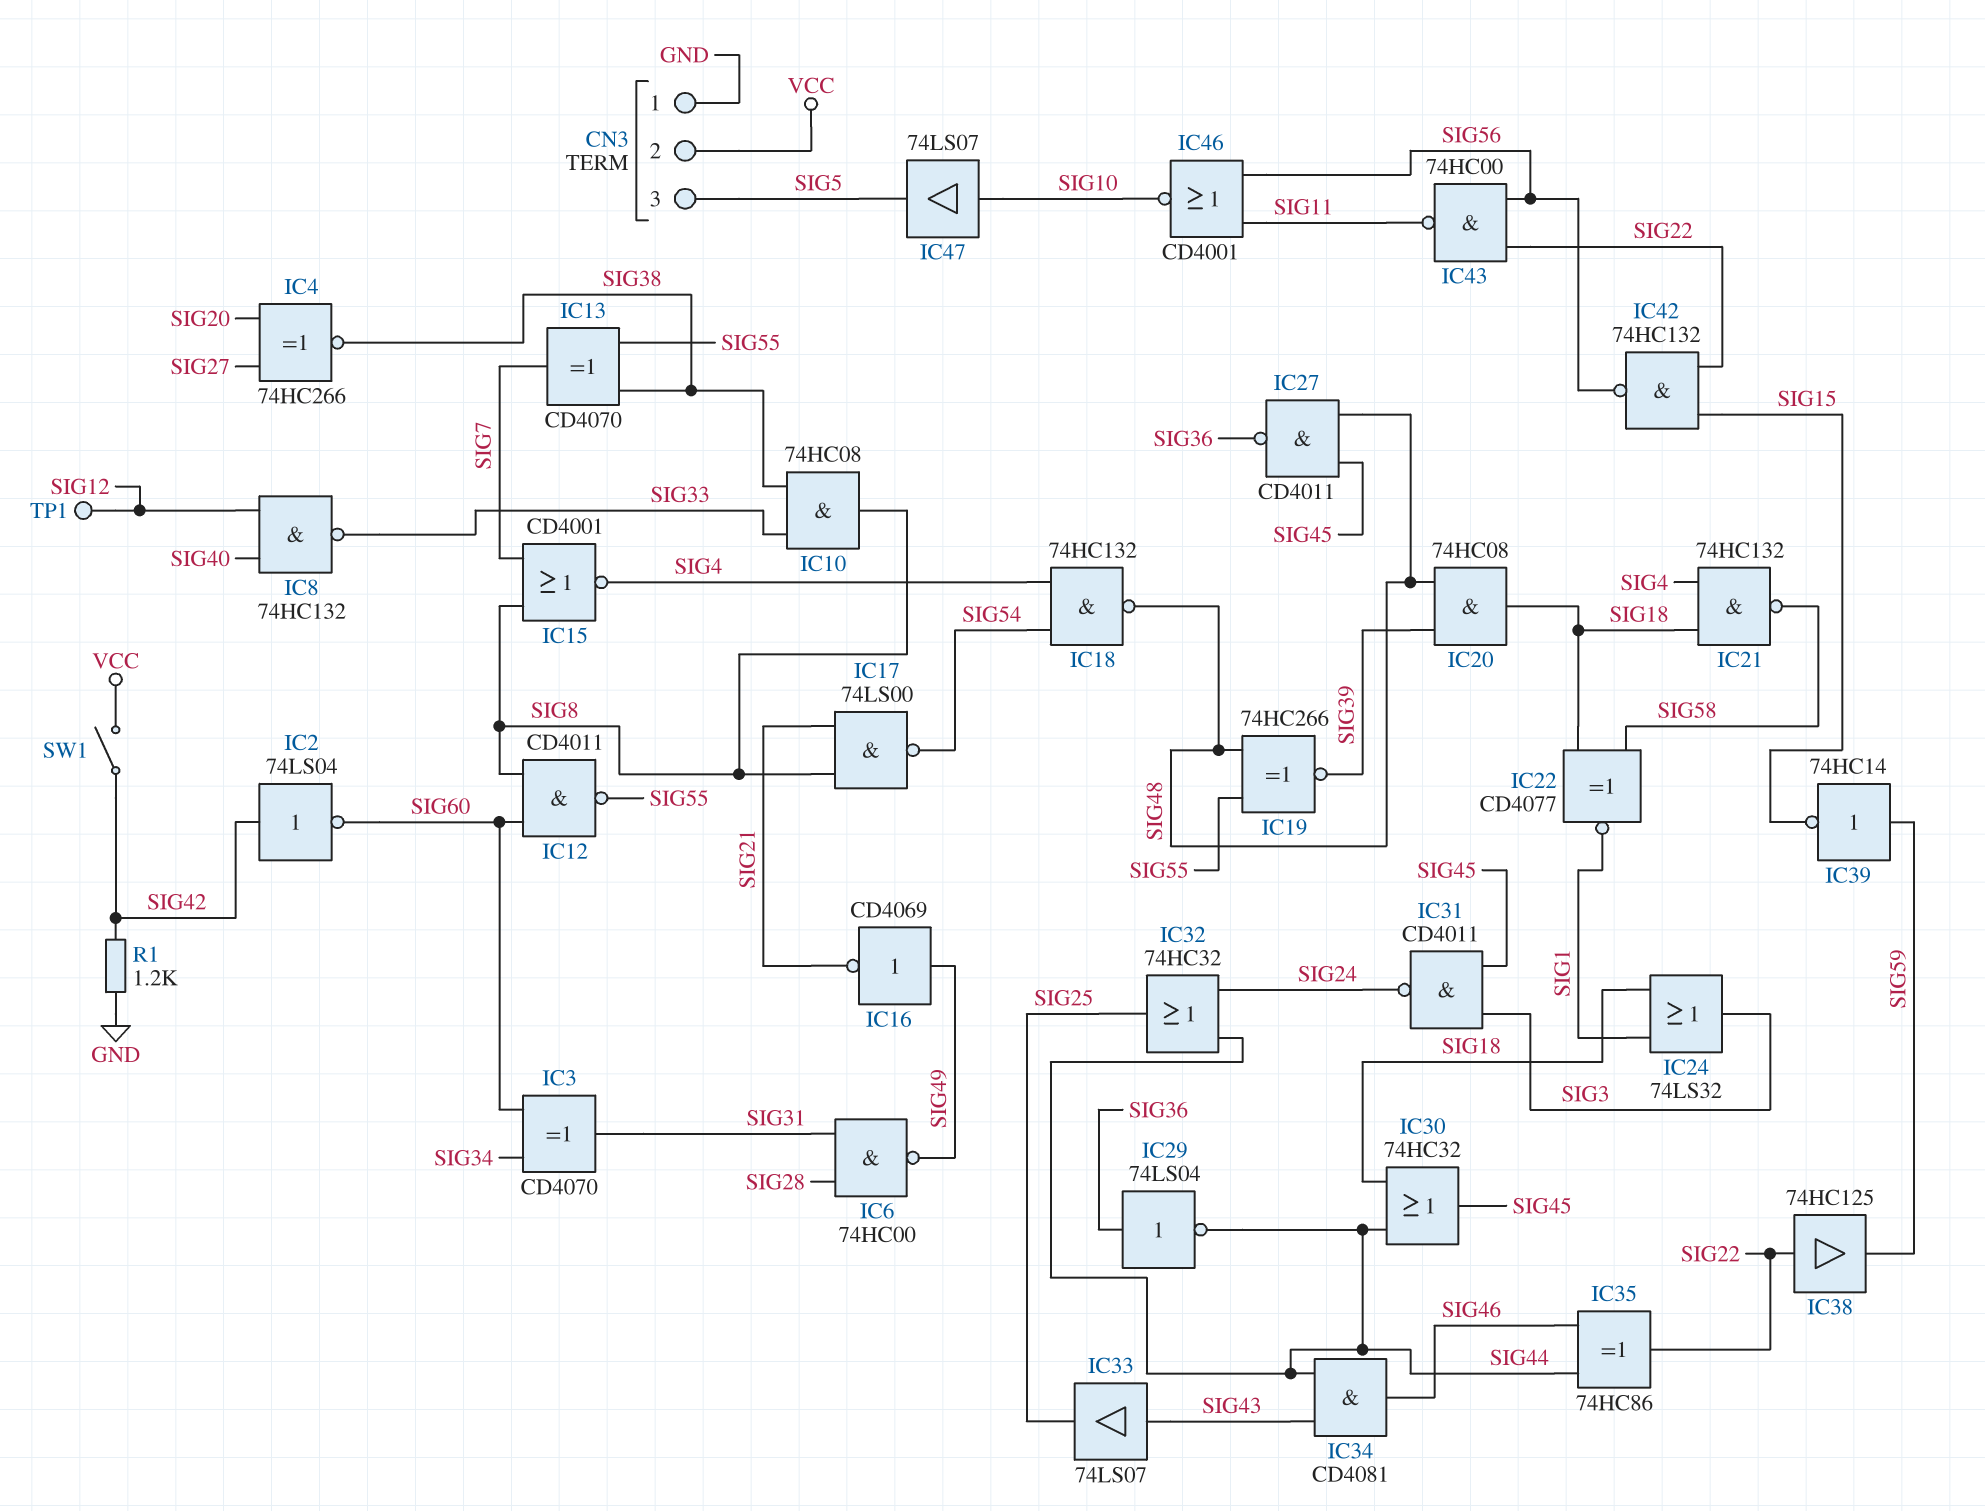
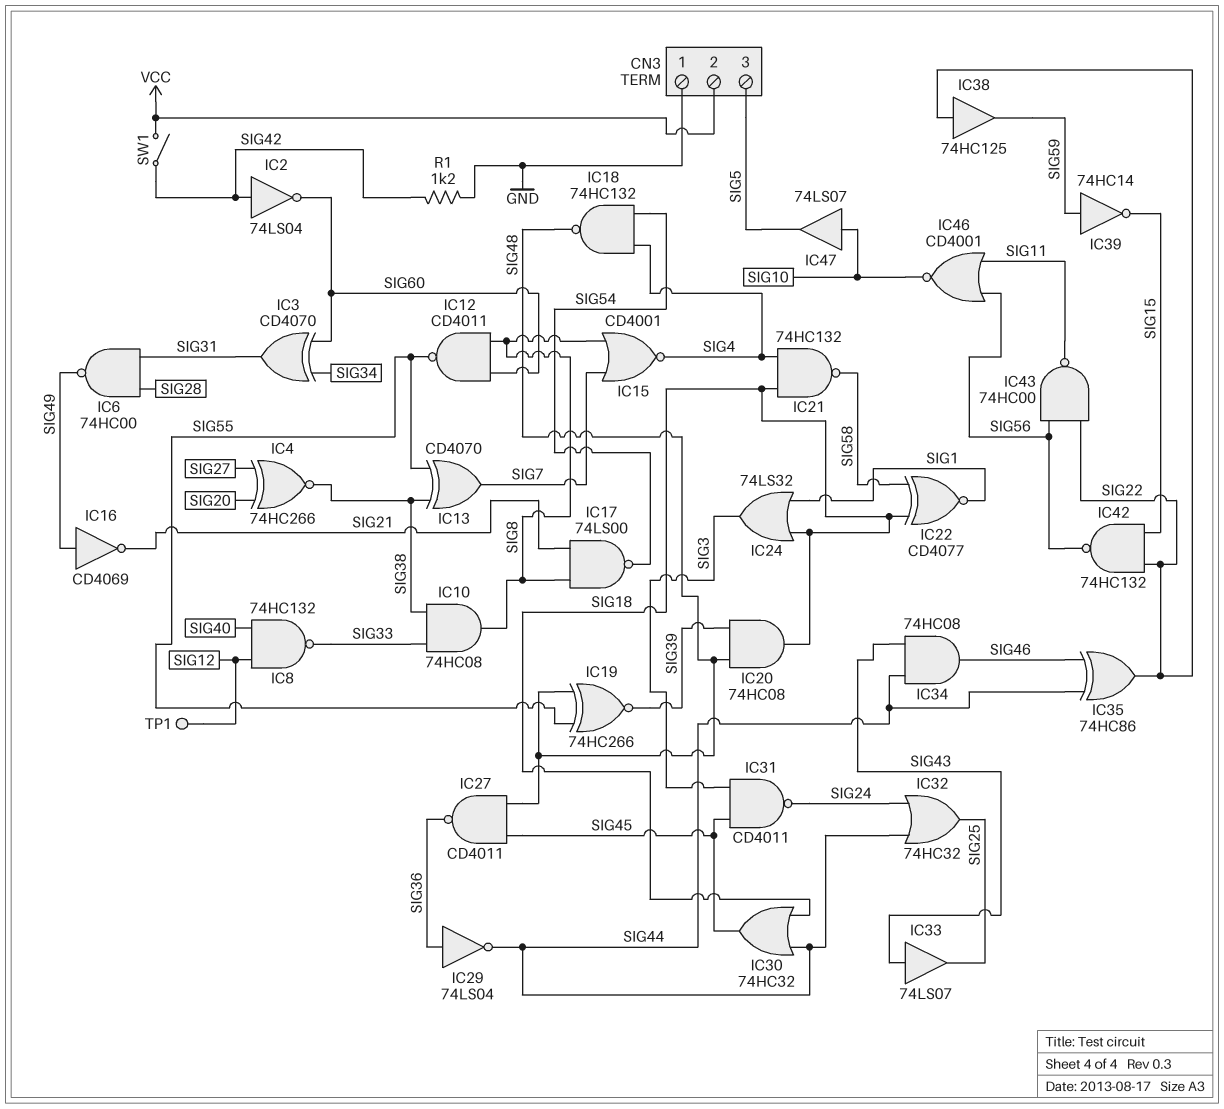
IC34: AND CD4081 (in SIG43, in SIG44, out SIG46) -> AND 74HC08 (in SIG43, in SIG44, out SIG46)

